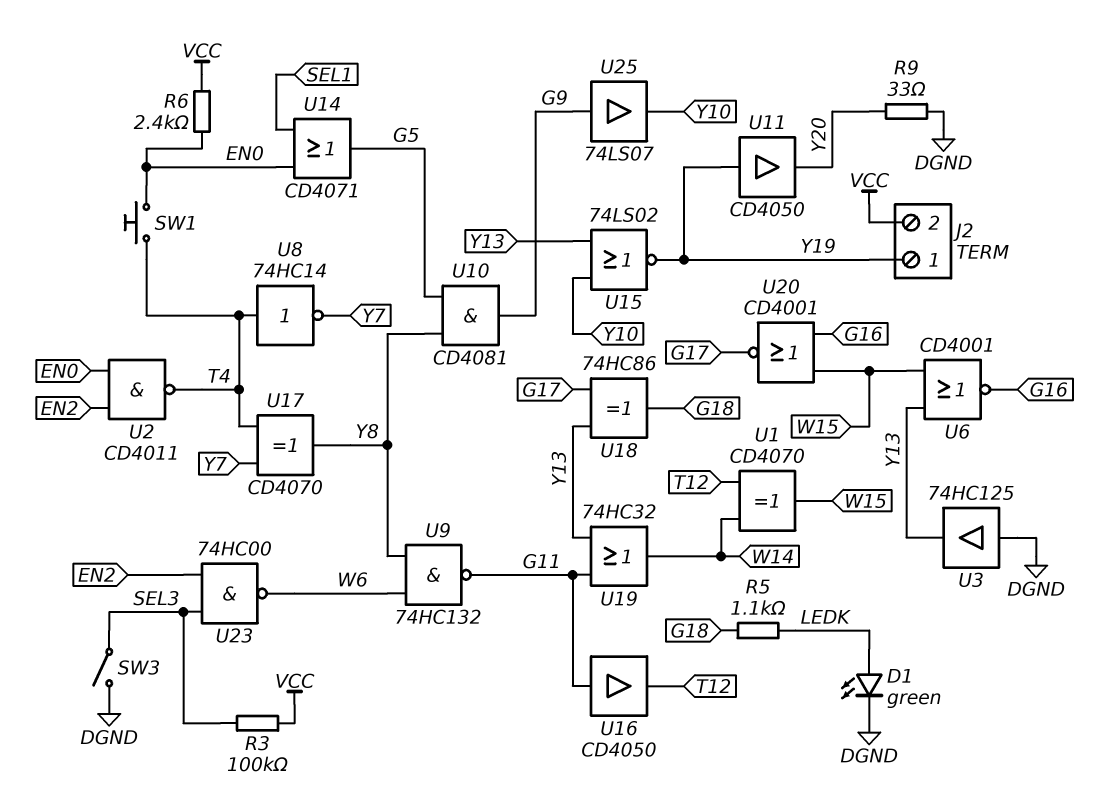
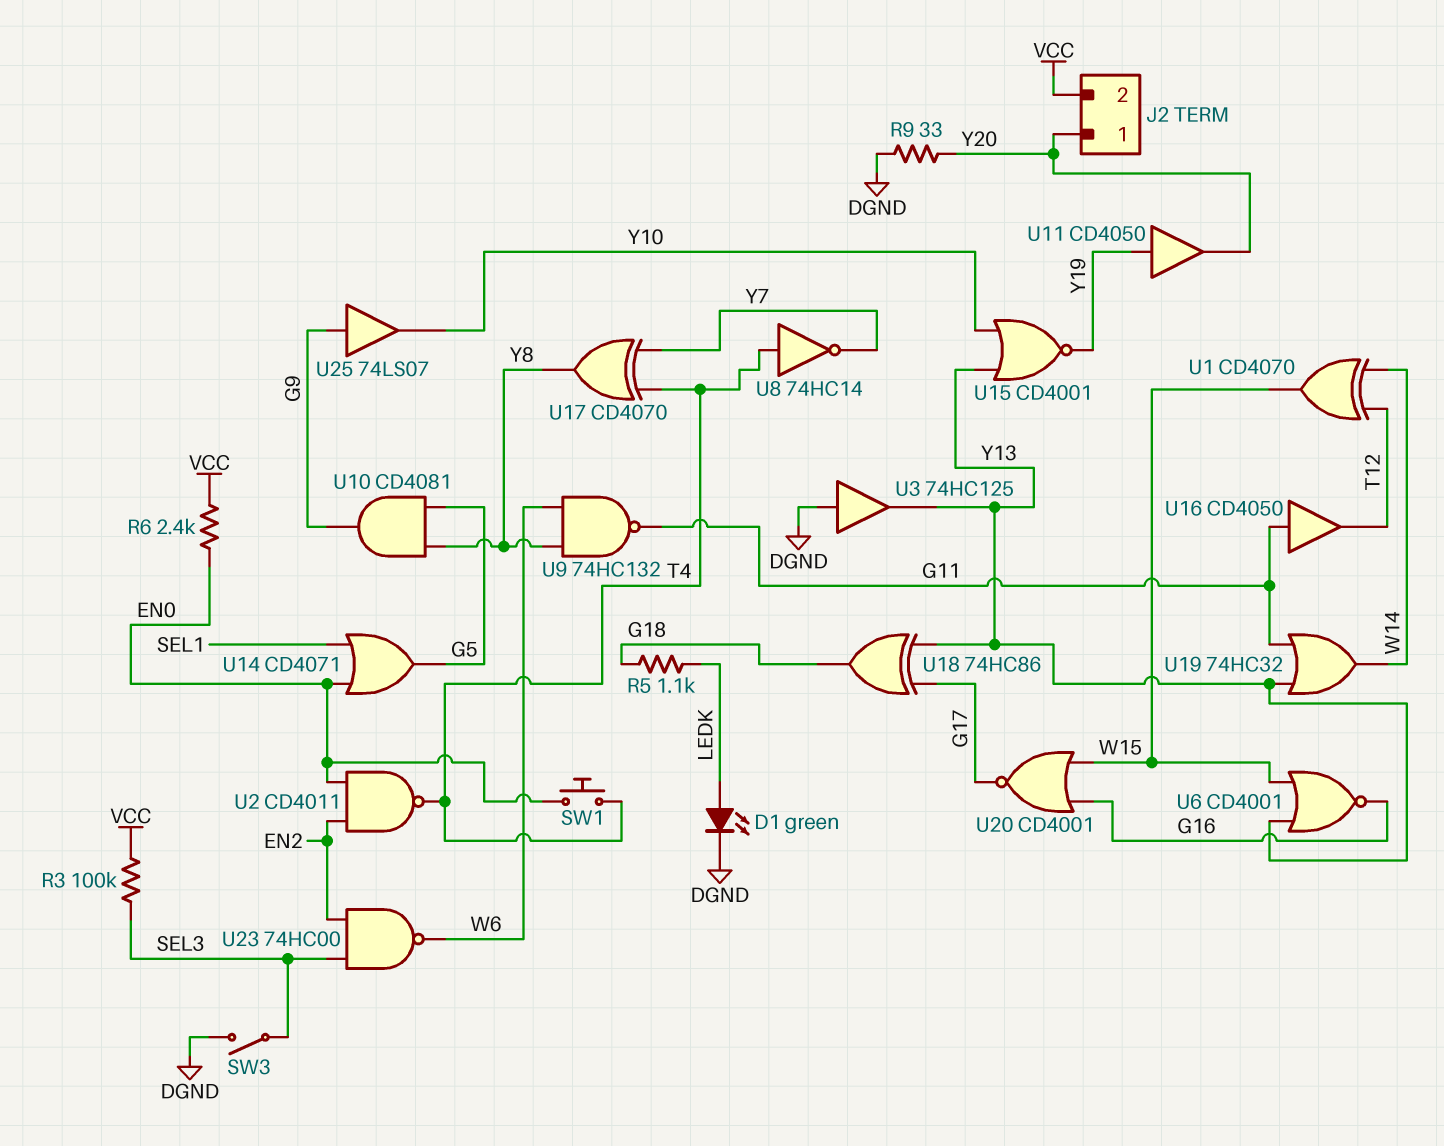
J2 pin 1: Y19 -> Y20
U15: NOR 74LS02 (in Y10, in Y13, out Y19) -> NOR CD4001 (in Y10, in Y13, out Y19)

